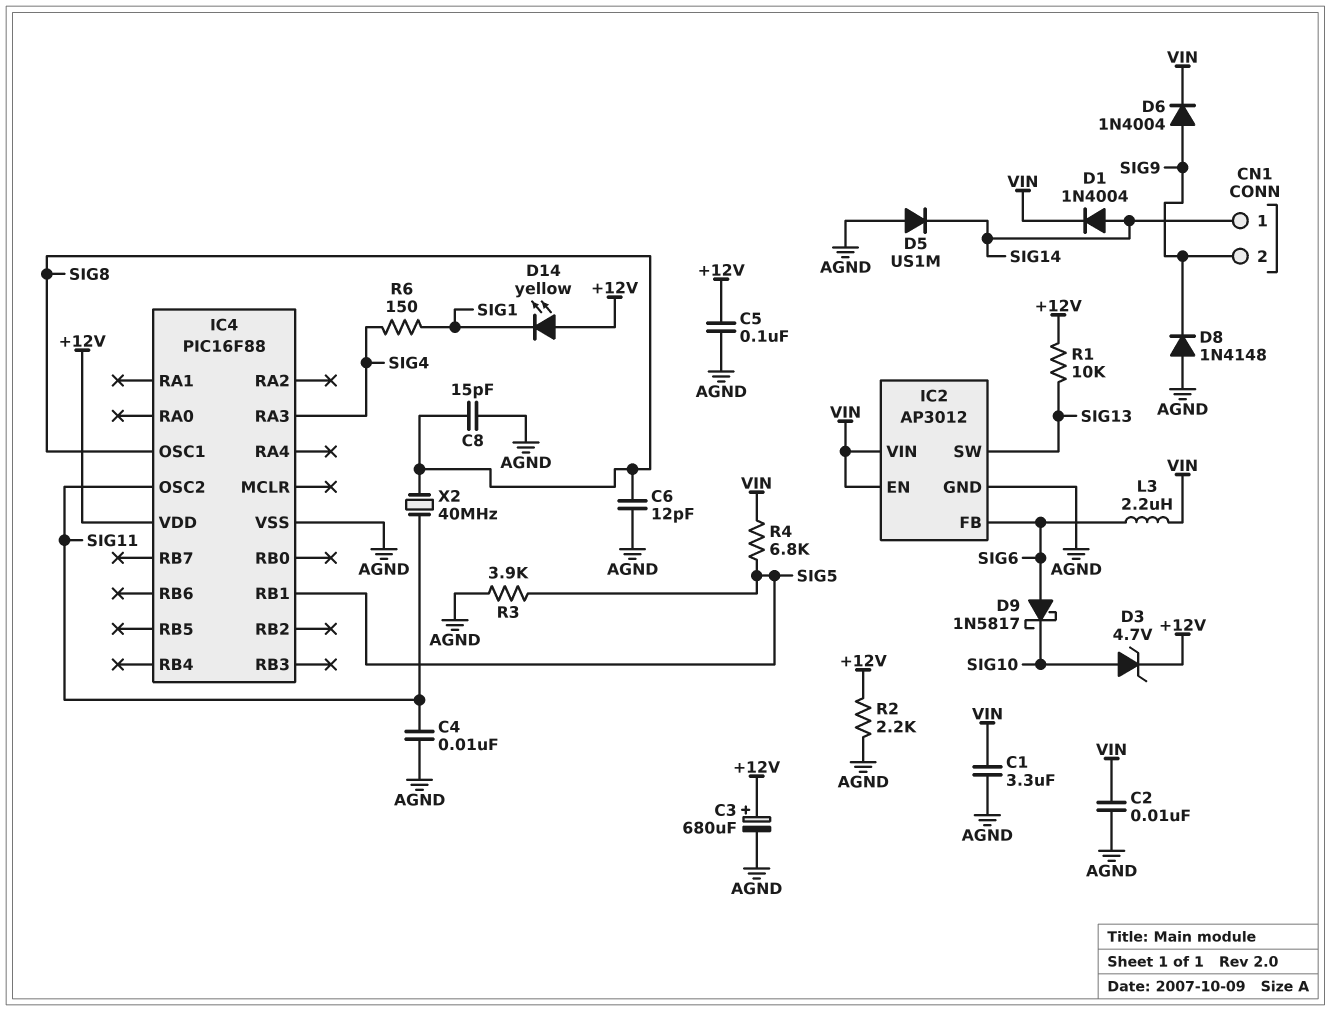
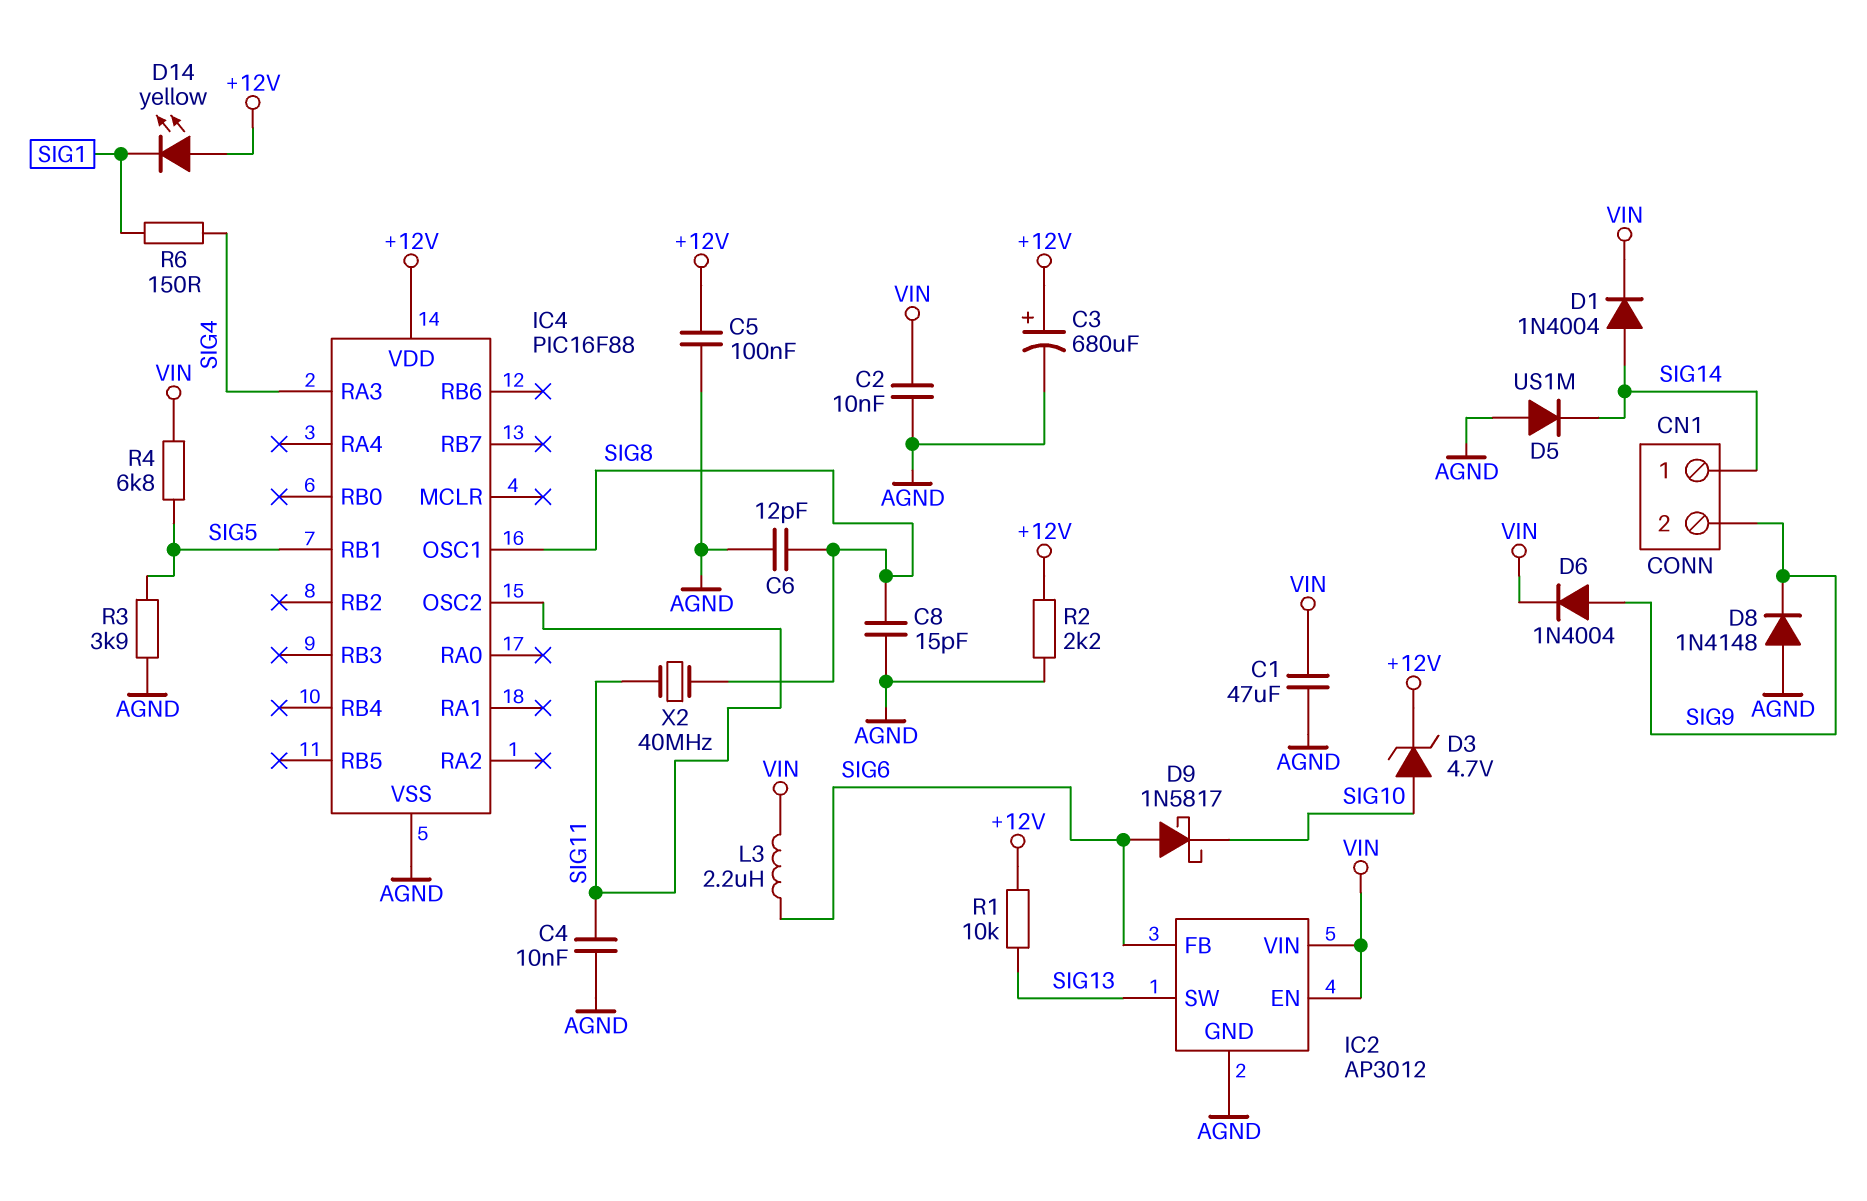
C1: 3.3uF (AGND, VIN) -> 47uF (AGND, VIN)

